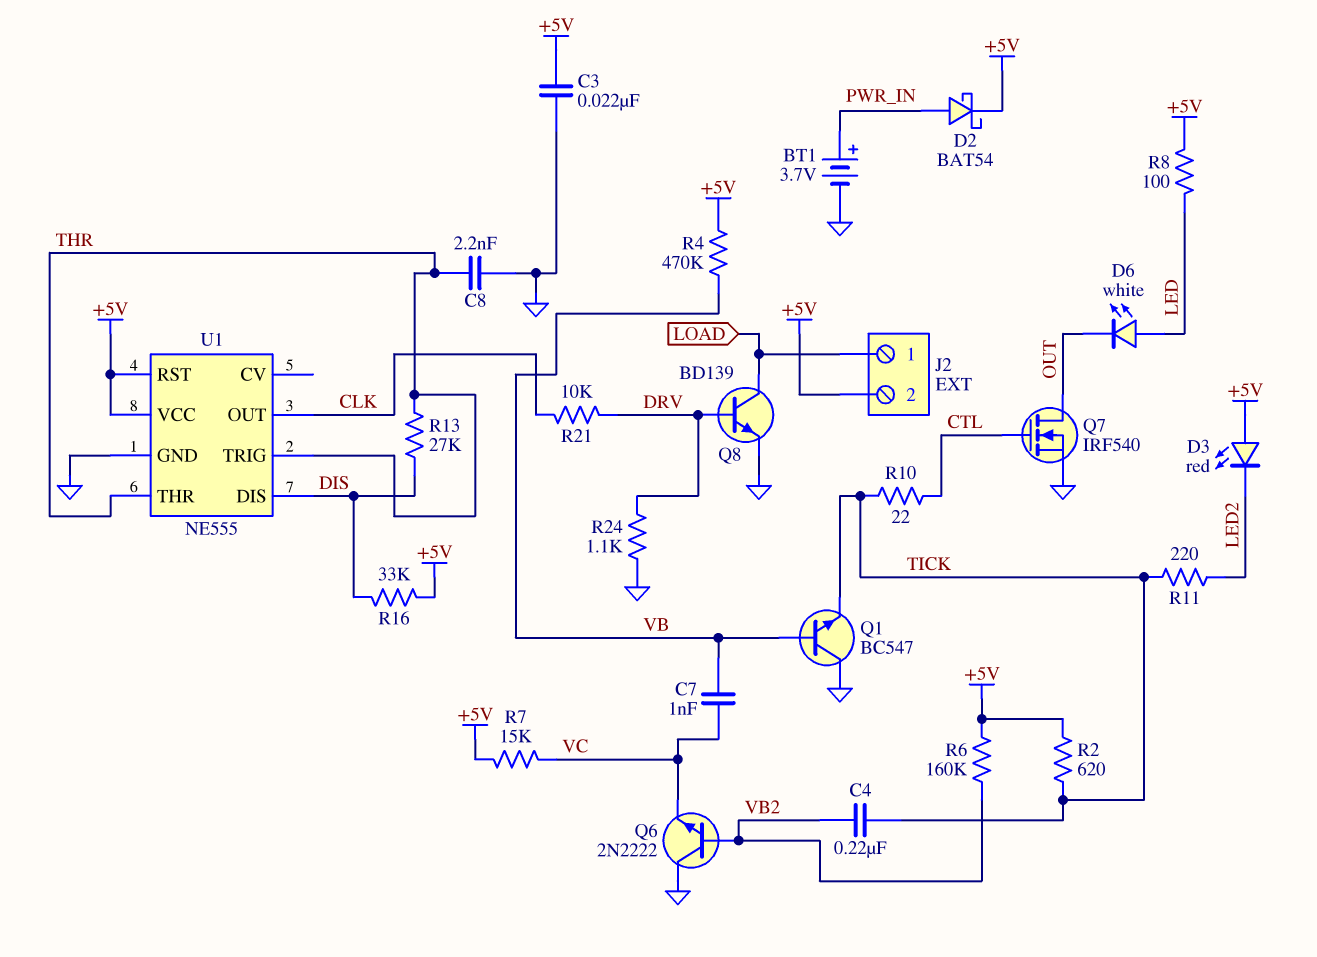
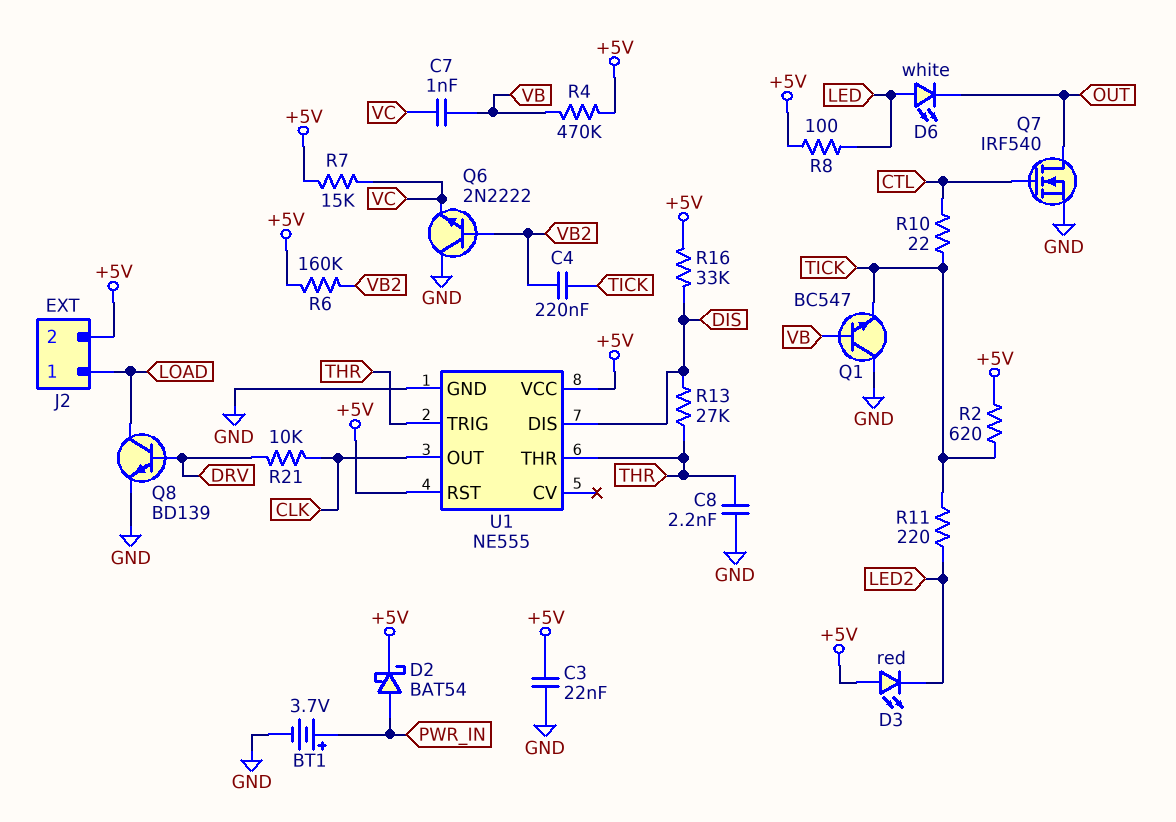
R24: 1.1k (DRV, GND) -> none

